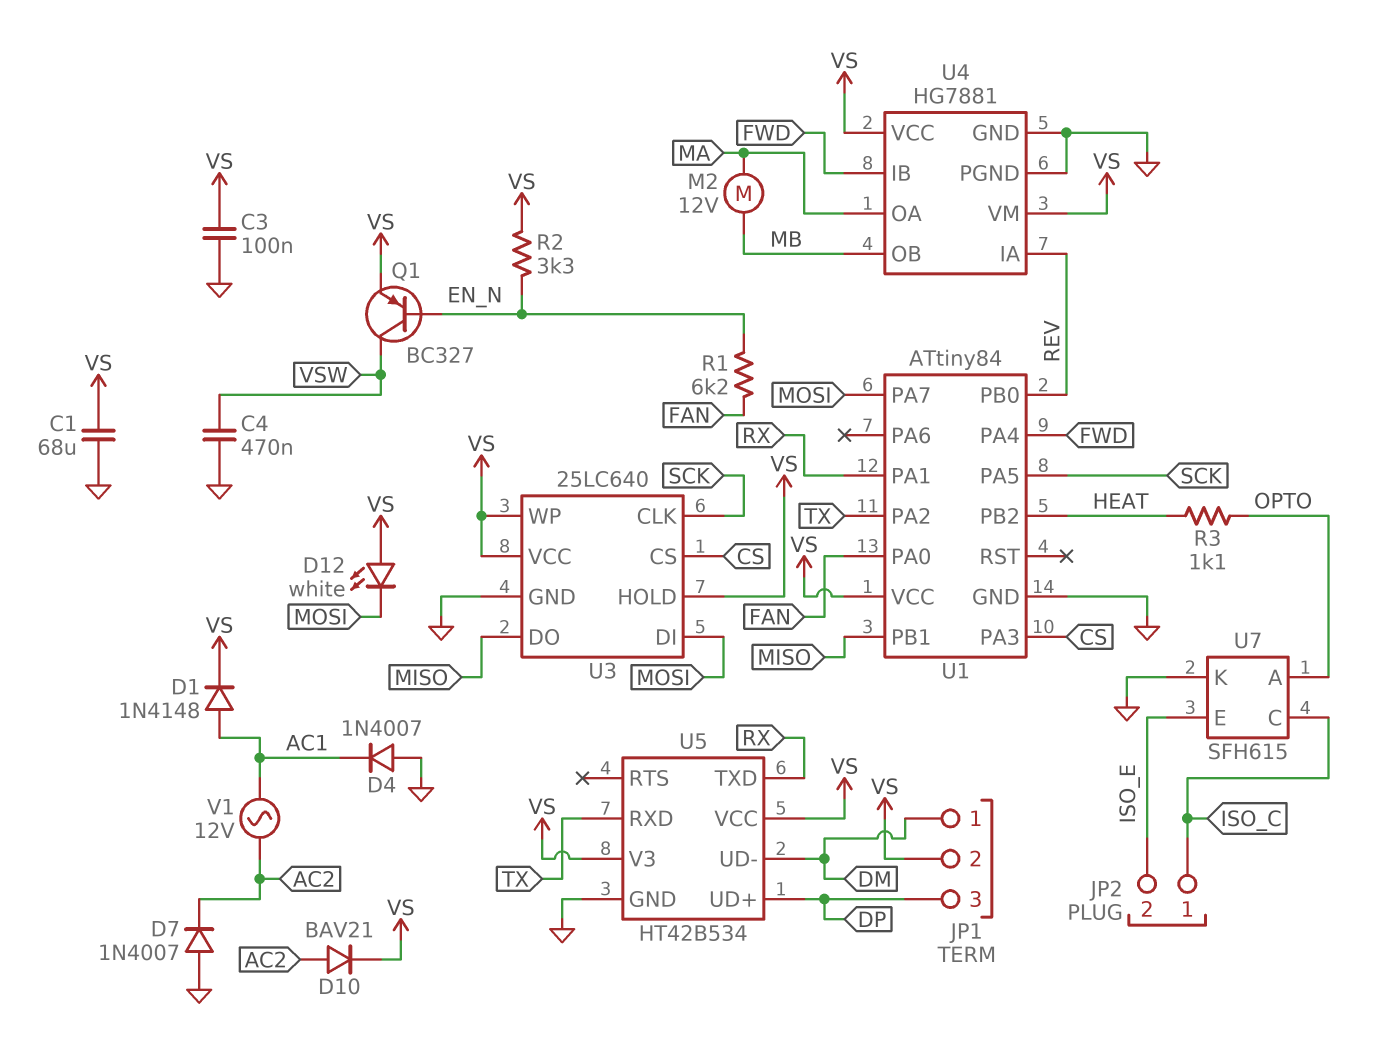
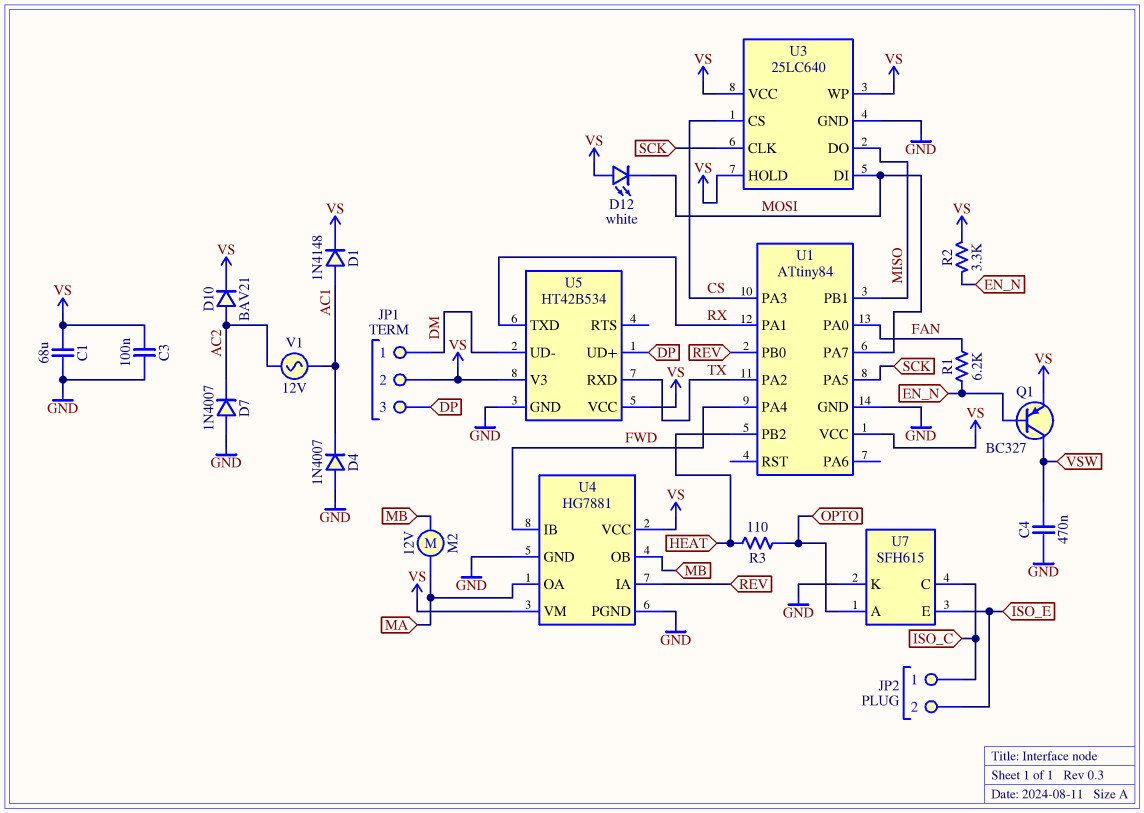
R3: 1.1k (HEAT, OPTO) -> 110 (HEAT, OPTO)

